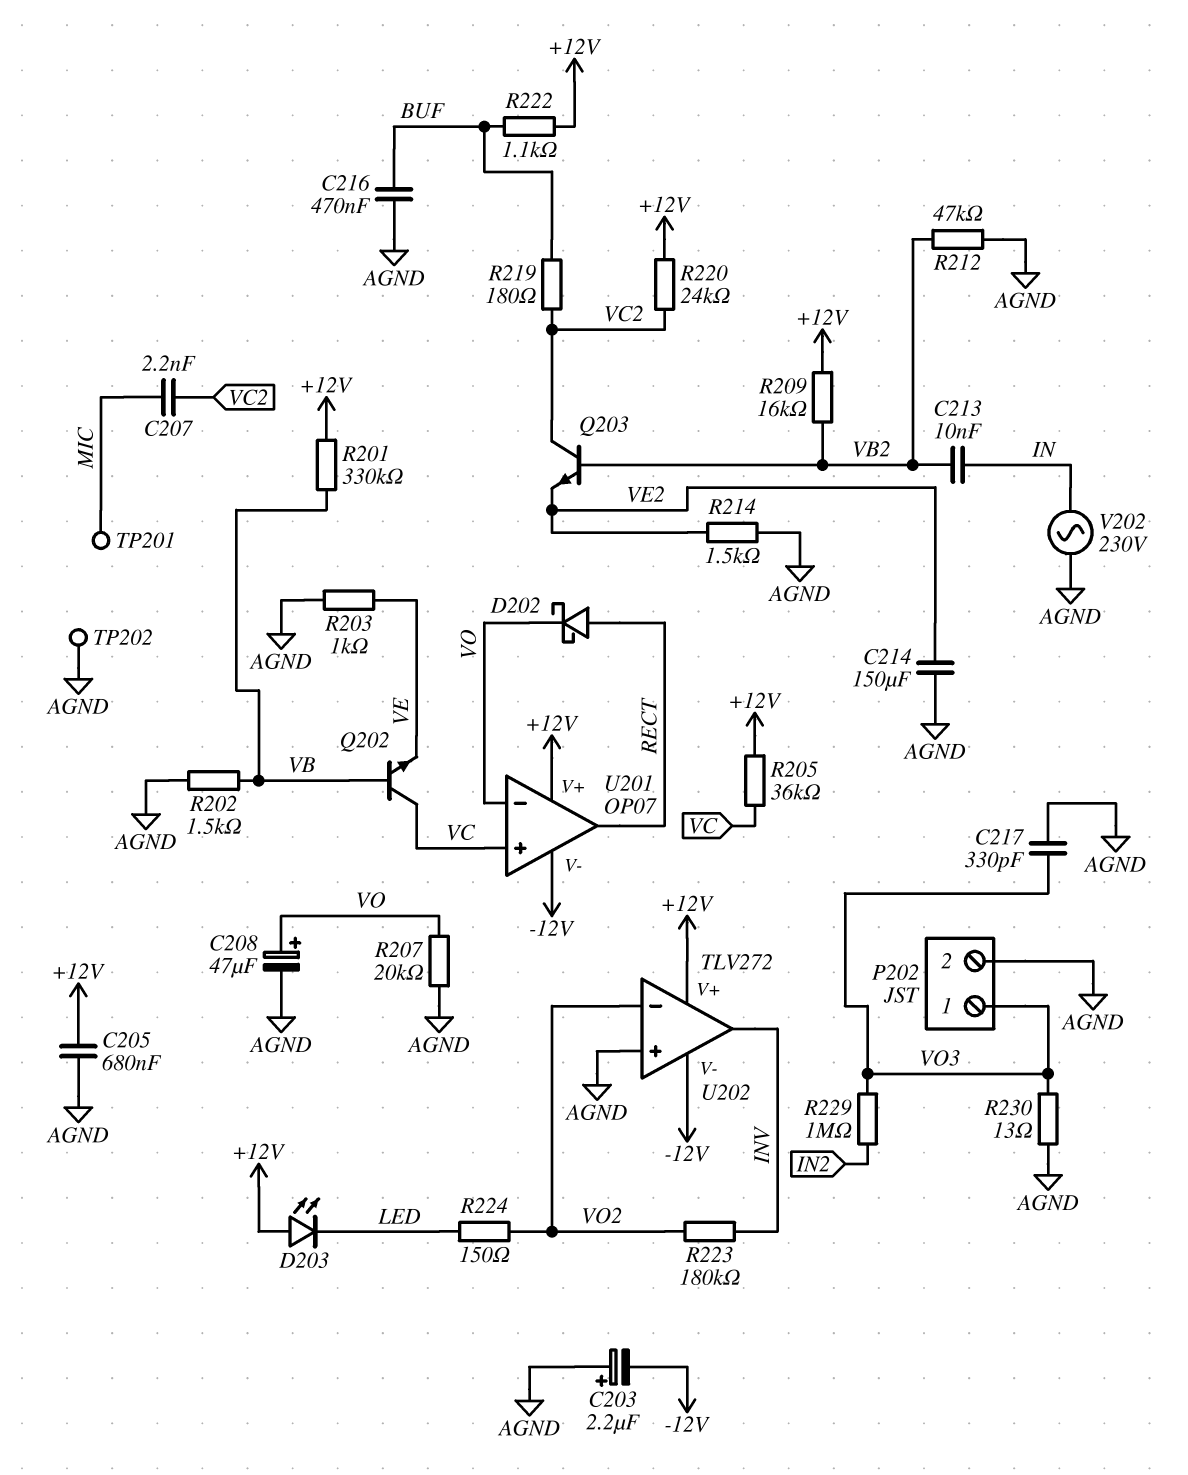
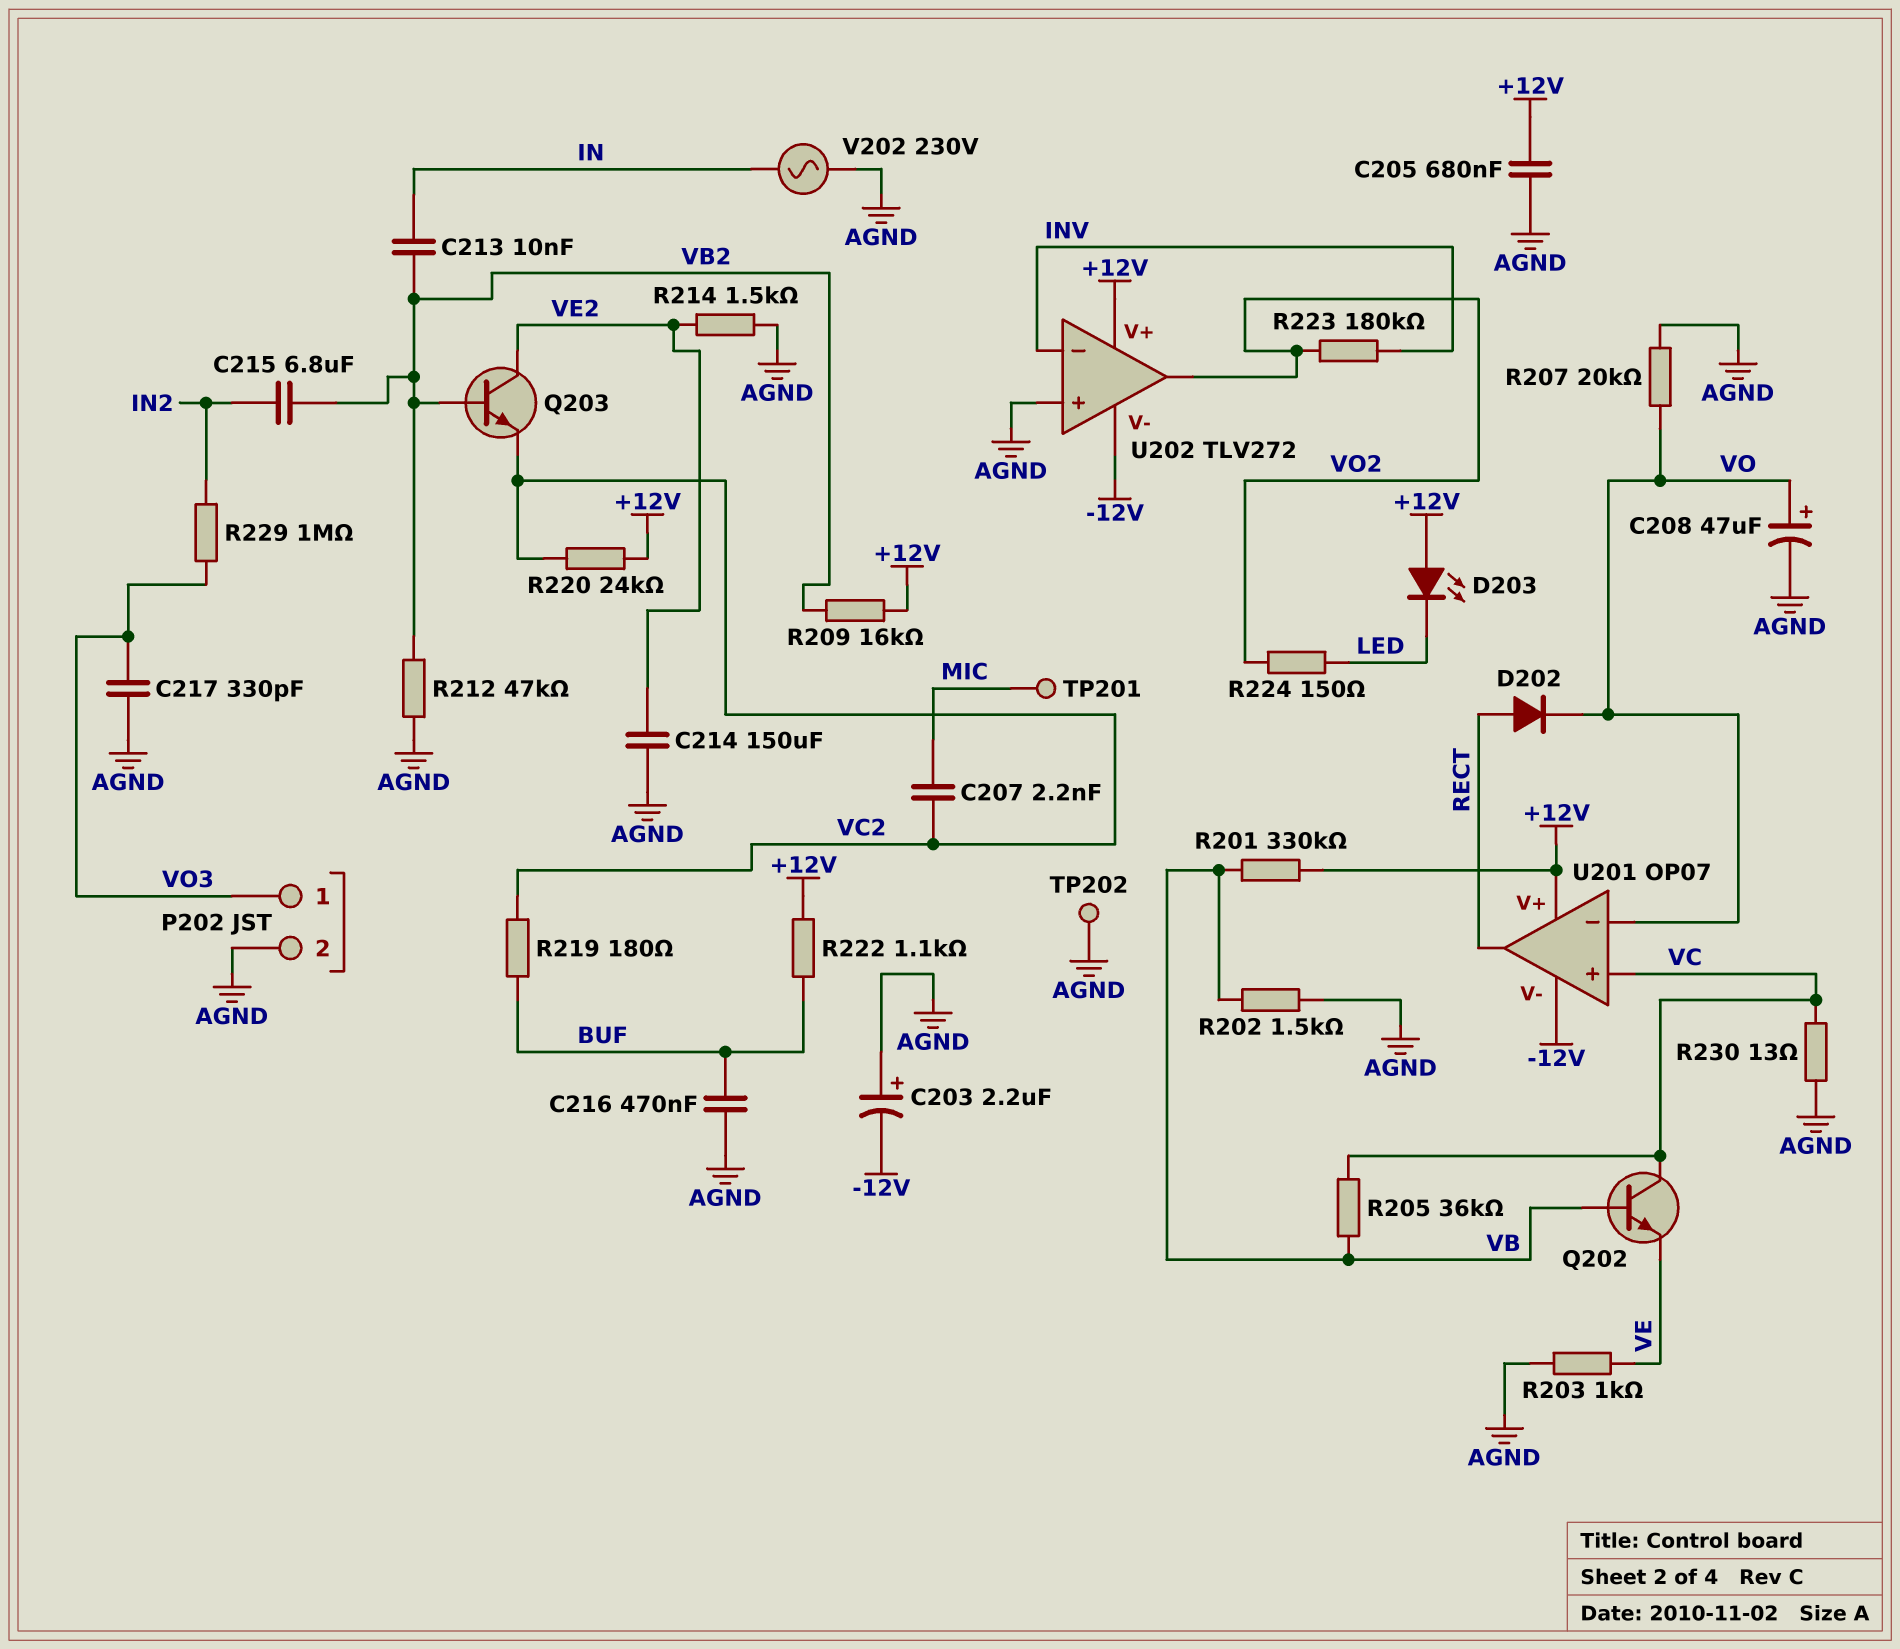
C215: none -> 6.8uF (IN2, VB2)
D202: schottky (A RECT, K VO) -> diode (A RECT, K VO)
Q203: NPN (B VB2, C VC2, E VE2) -> NPN (B VB2, C VE2, E VC2)
R205: 36k (+12V, VC) -> 36k (VB, VC)
R230: 13 (AGND, VO3) -> 13 (AGND, VC)
U202 pin in-: VO2 -> INV
U202 pin out: INV -> VO2

